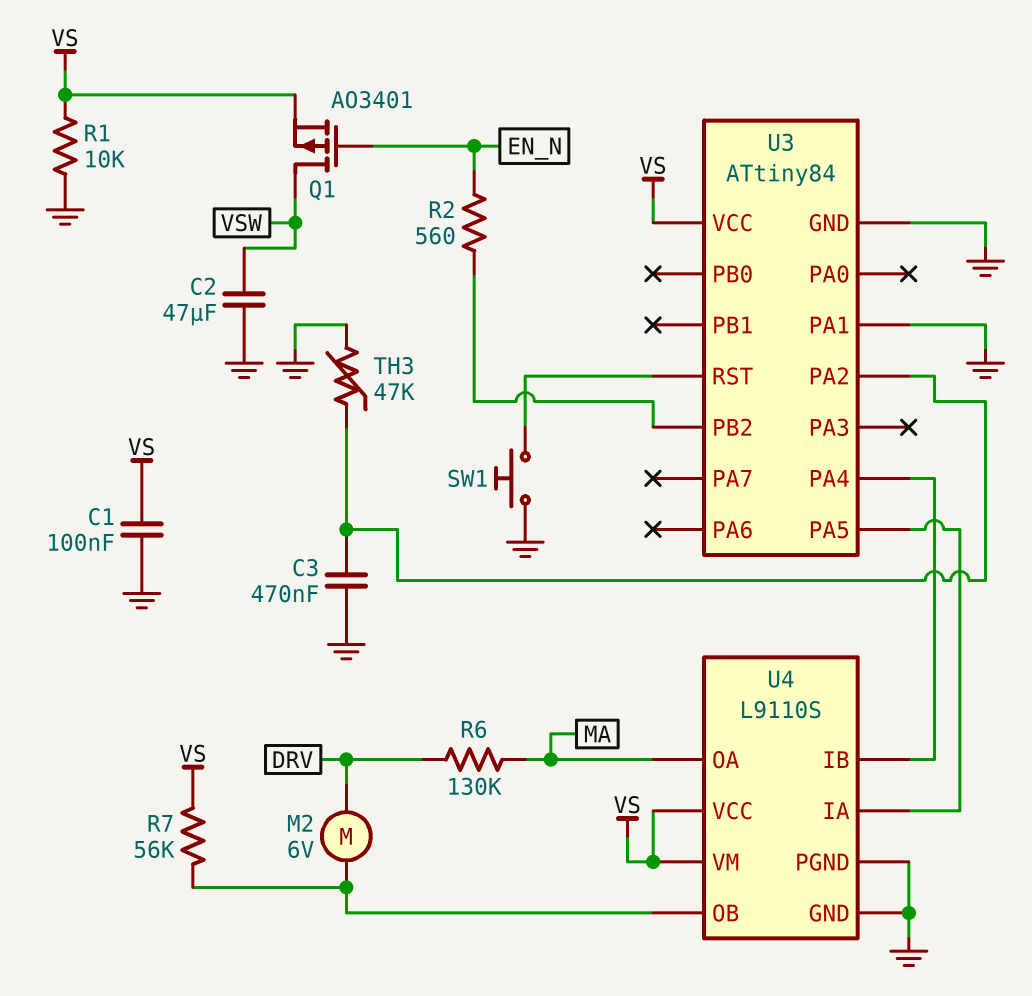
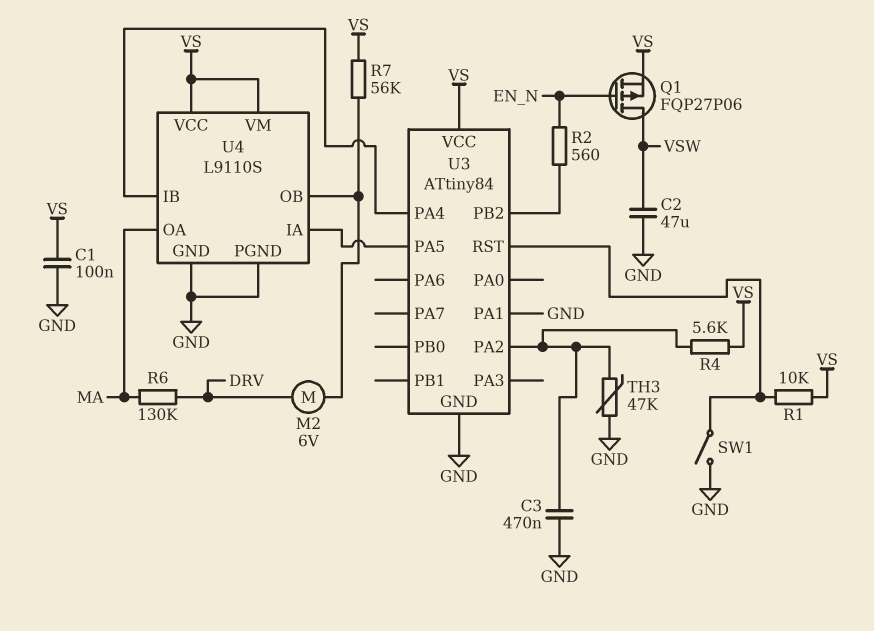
Q1: PMOS AO3401 (G EN_N, D VSW, S VS) -> PMOS FQP27P06 (G EN_N, D VSW, S VS)
R1: 10k (GND, VS) -> 10k (U3/RST, VS)
R4: none -> 5.6k (U3/PA2, VS)
SW1: button (GND, U3/RST) -> switch (GND, U3/RST)

